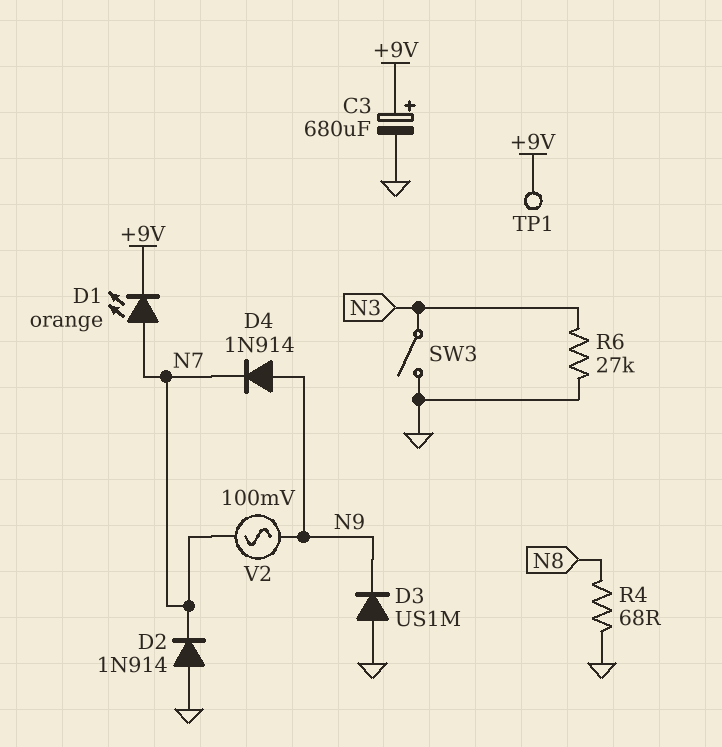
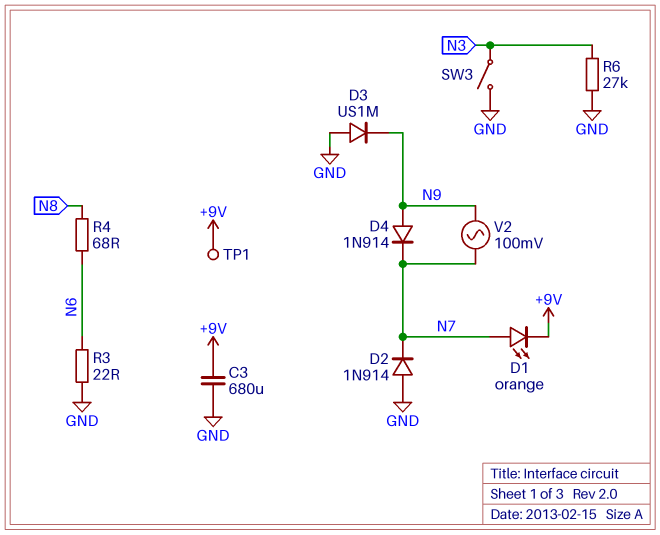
C3: 680uF (plus +9V, minus GND) -> 680uF (+9V, GND)
R3: none -> 22 (GND, N6)
R4: 68 (GND, N8) -> 68 (N6, N8)

